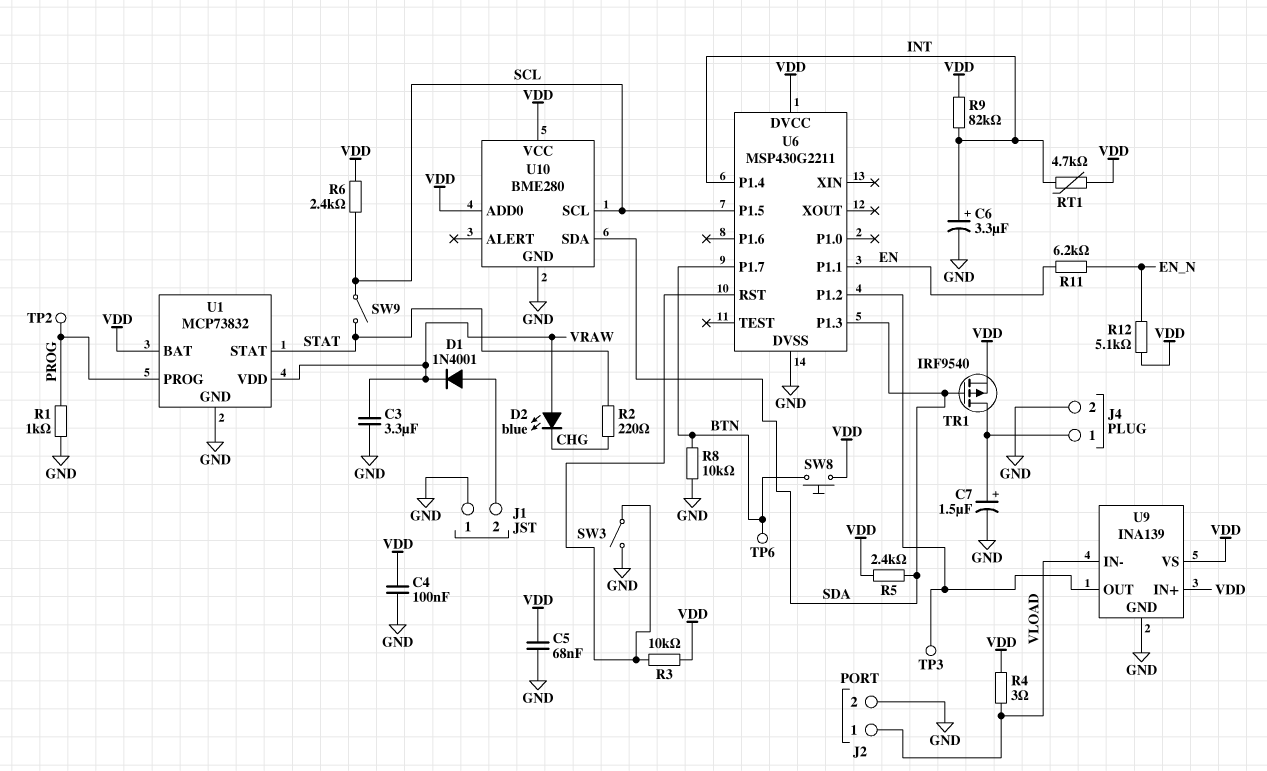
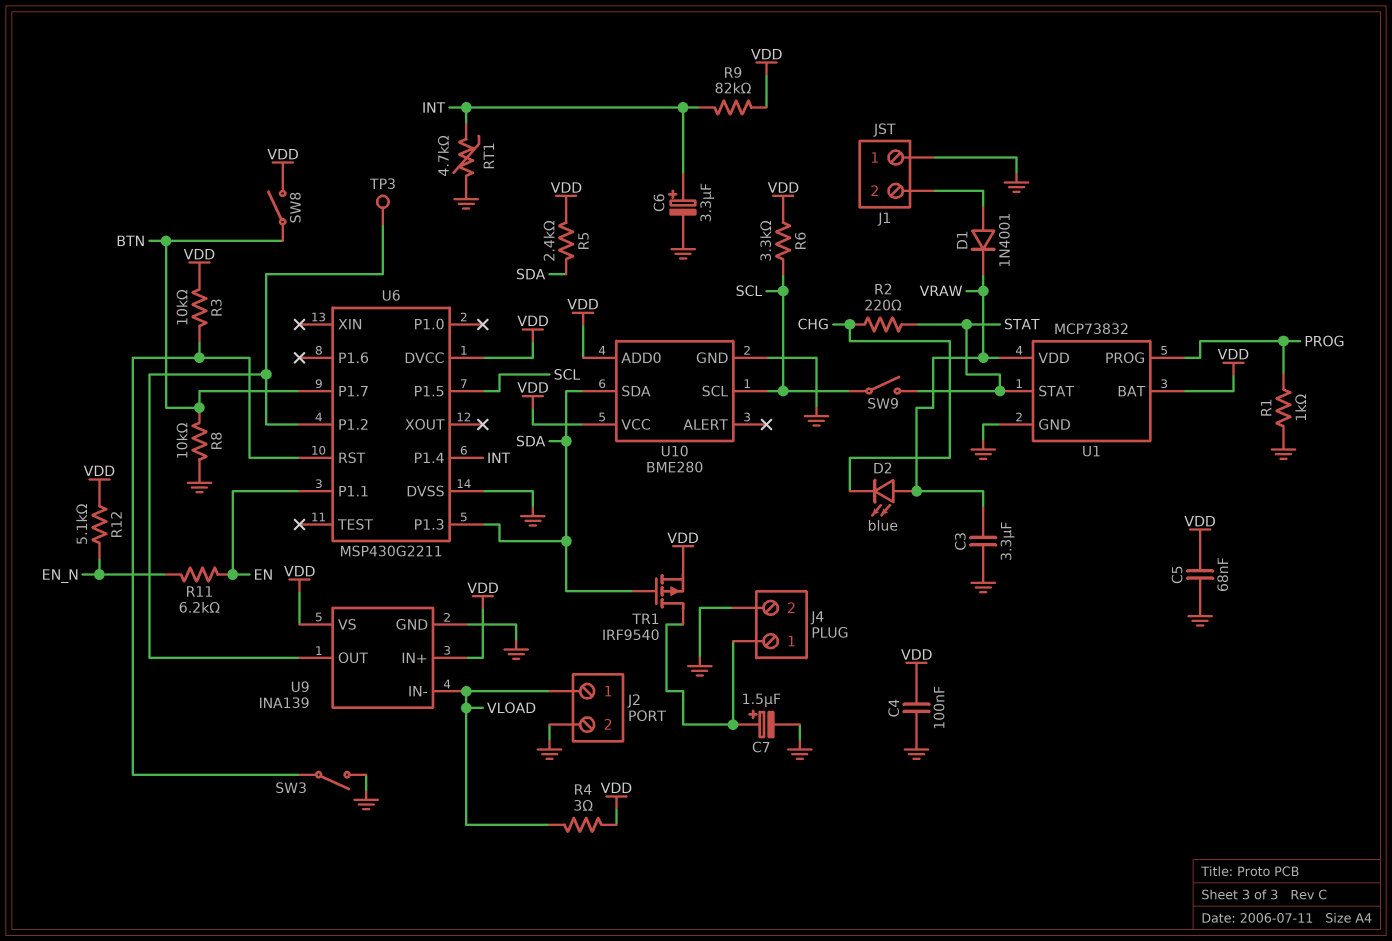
R6: 2.4k (SCL, VDD) -> 3.3k (SCL, VDD)
RT1: 4.7k (INT, VDD) -> 4.7k (GND, INT)
SW8: button (BTN, VDD) -> switch (BTN, VDD)
TP2: test point (PROG) -> none
TP6: test point (BTN) -> none

